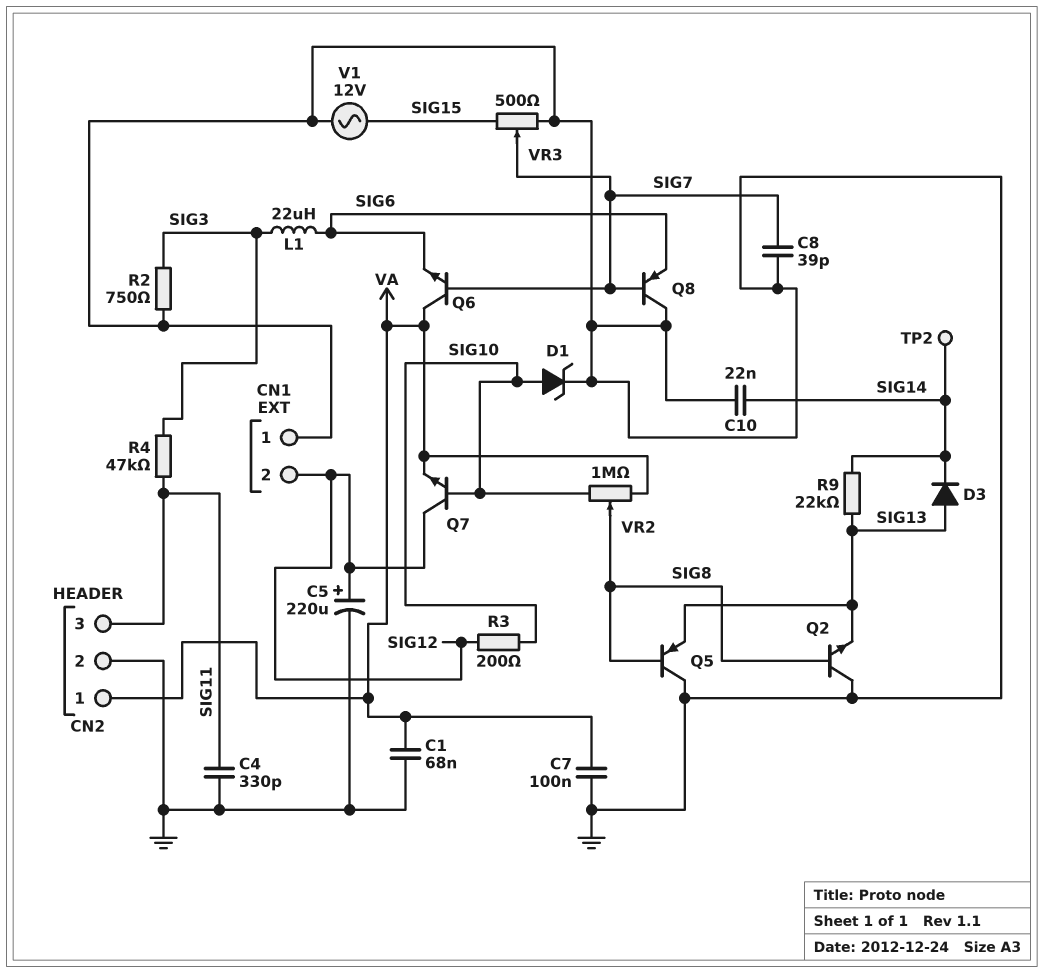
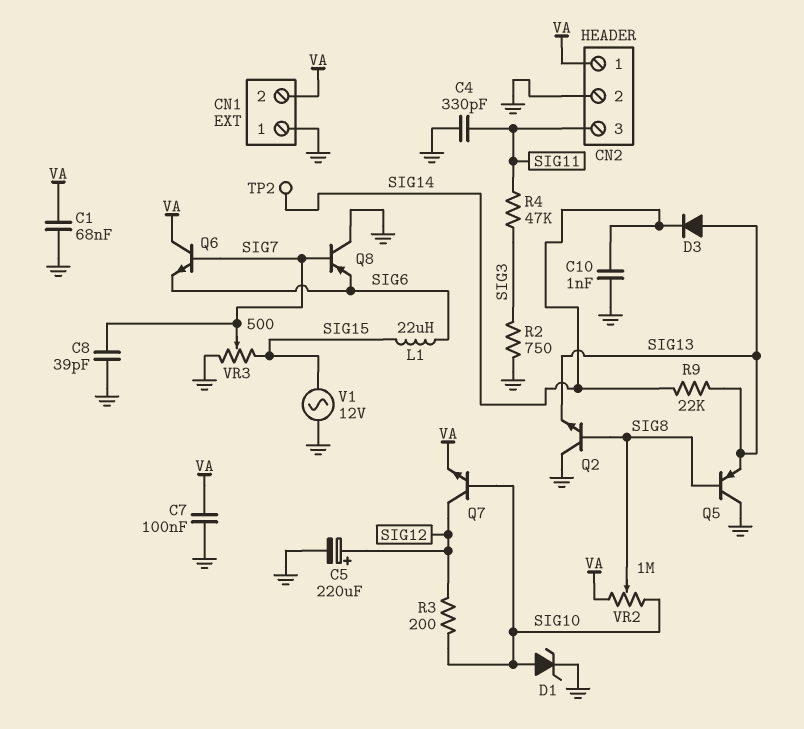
C10: 22nF (GND, SIG14) -> 1nF (GND, SIG14)
CN1 pin 2: SIG12 -> VA
L1: 22uH (SIG3, SIG6) -> 22uH (SIG6, SIG15)

